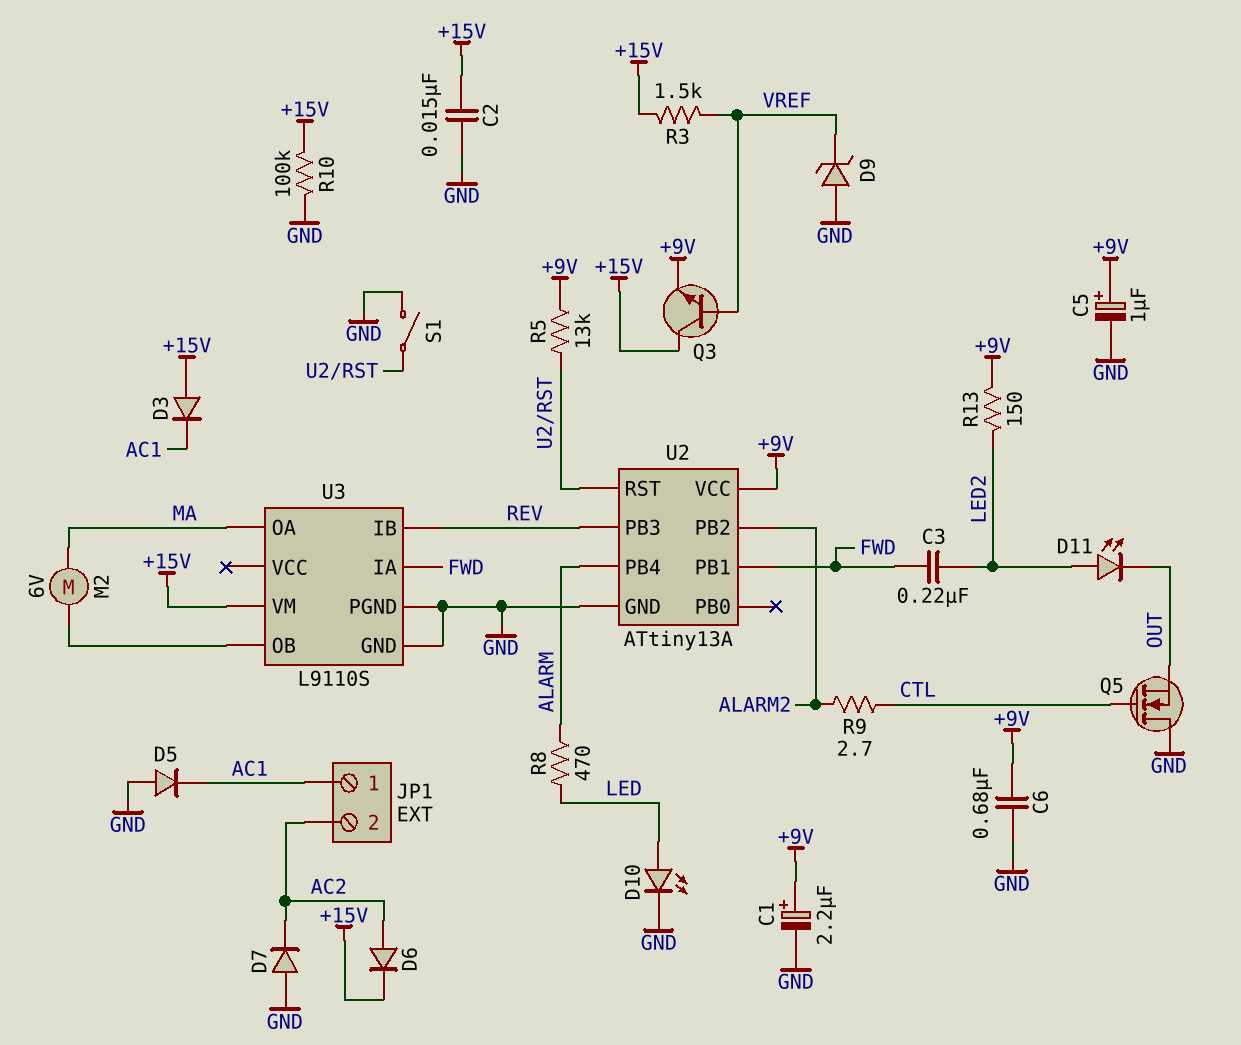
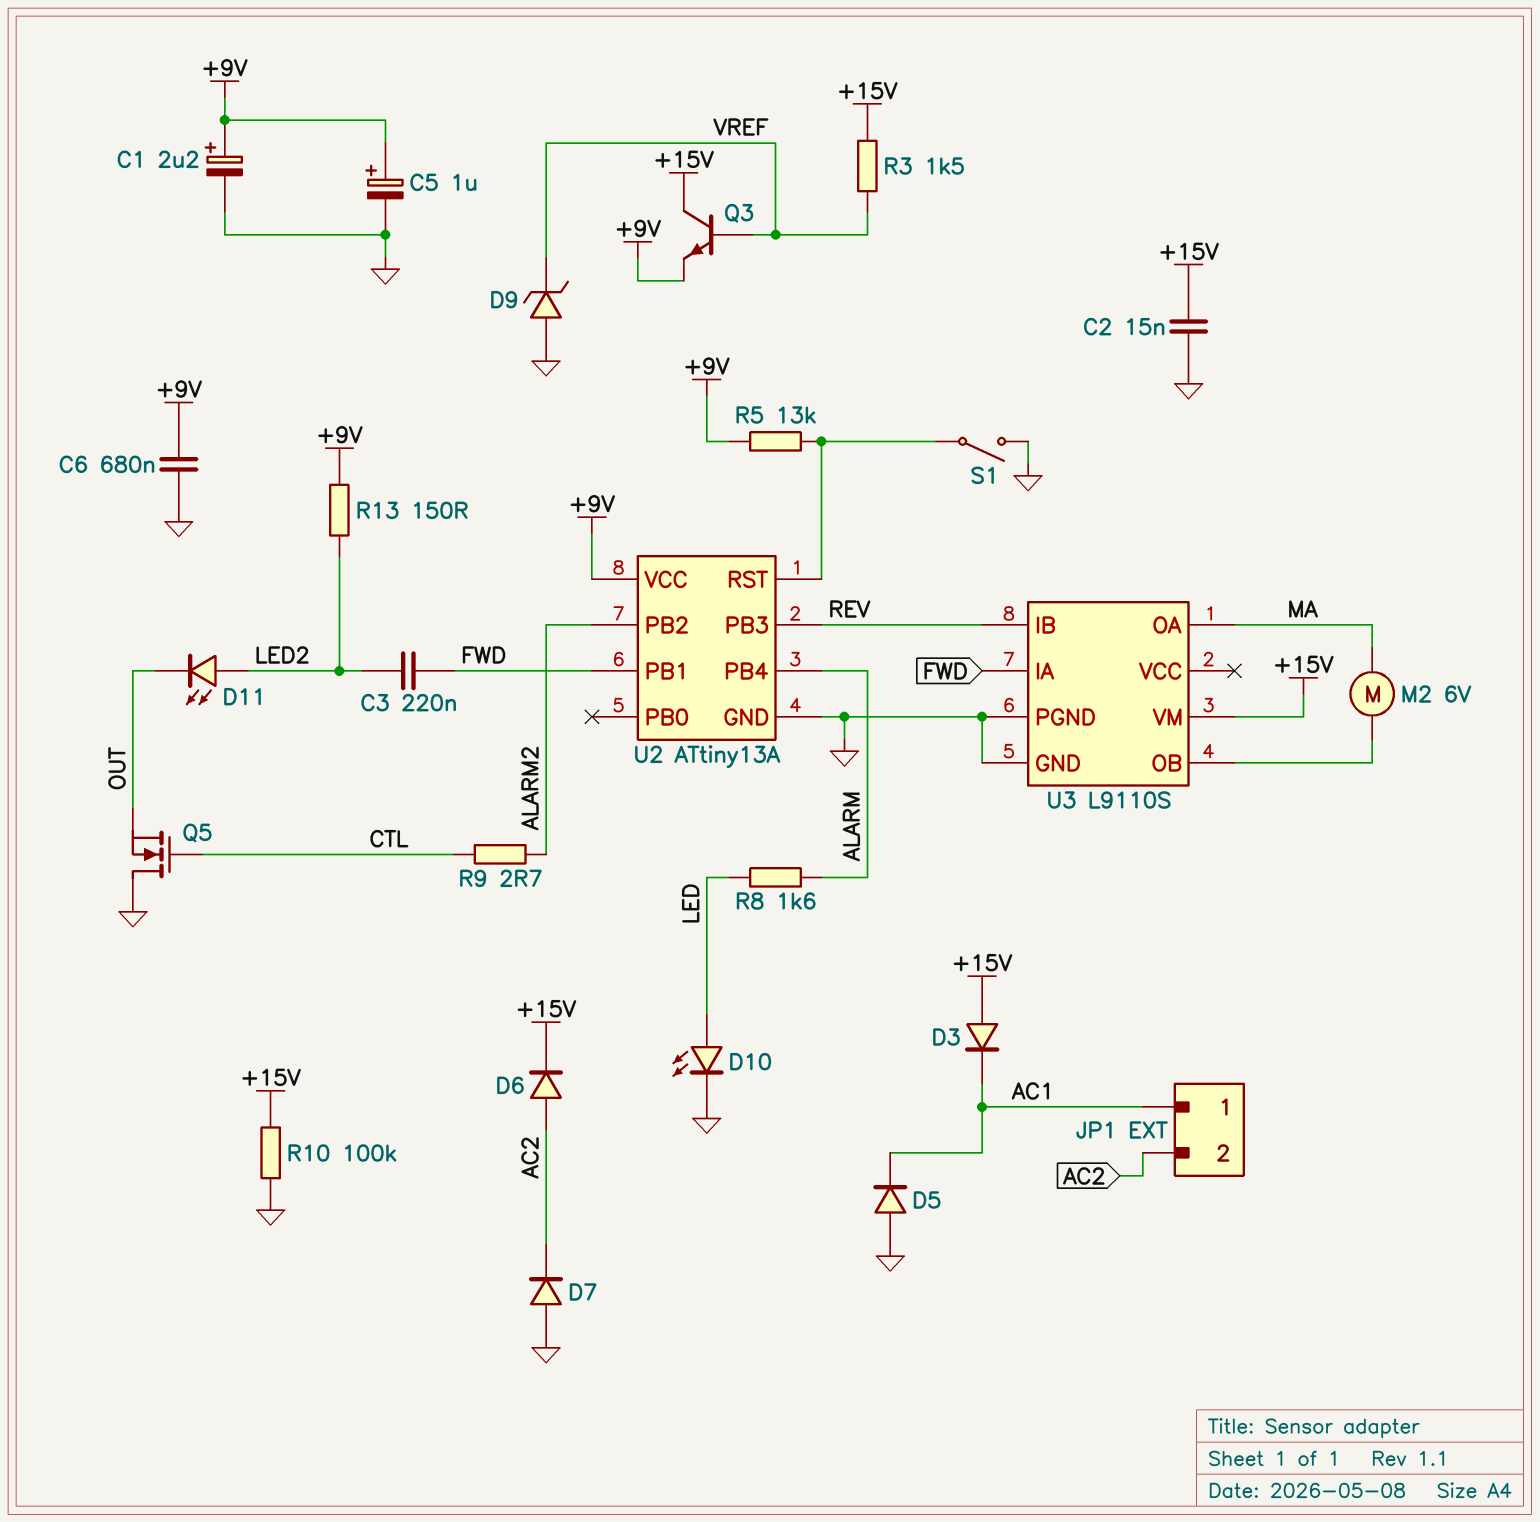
R8: 470 (ALARM, LED) -> 1.6k (ALARM, LED)

